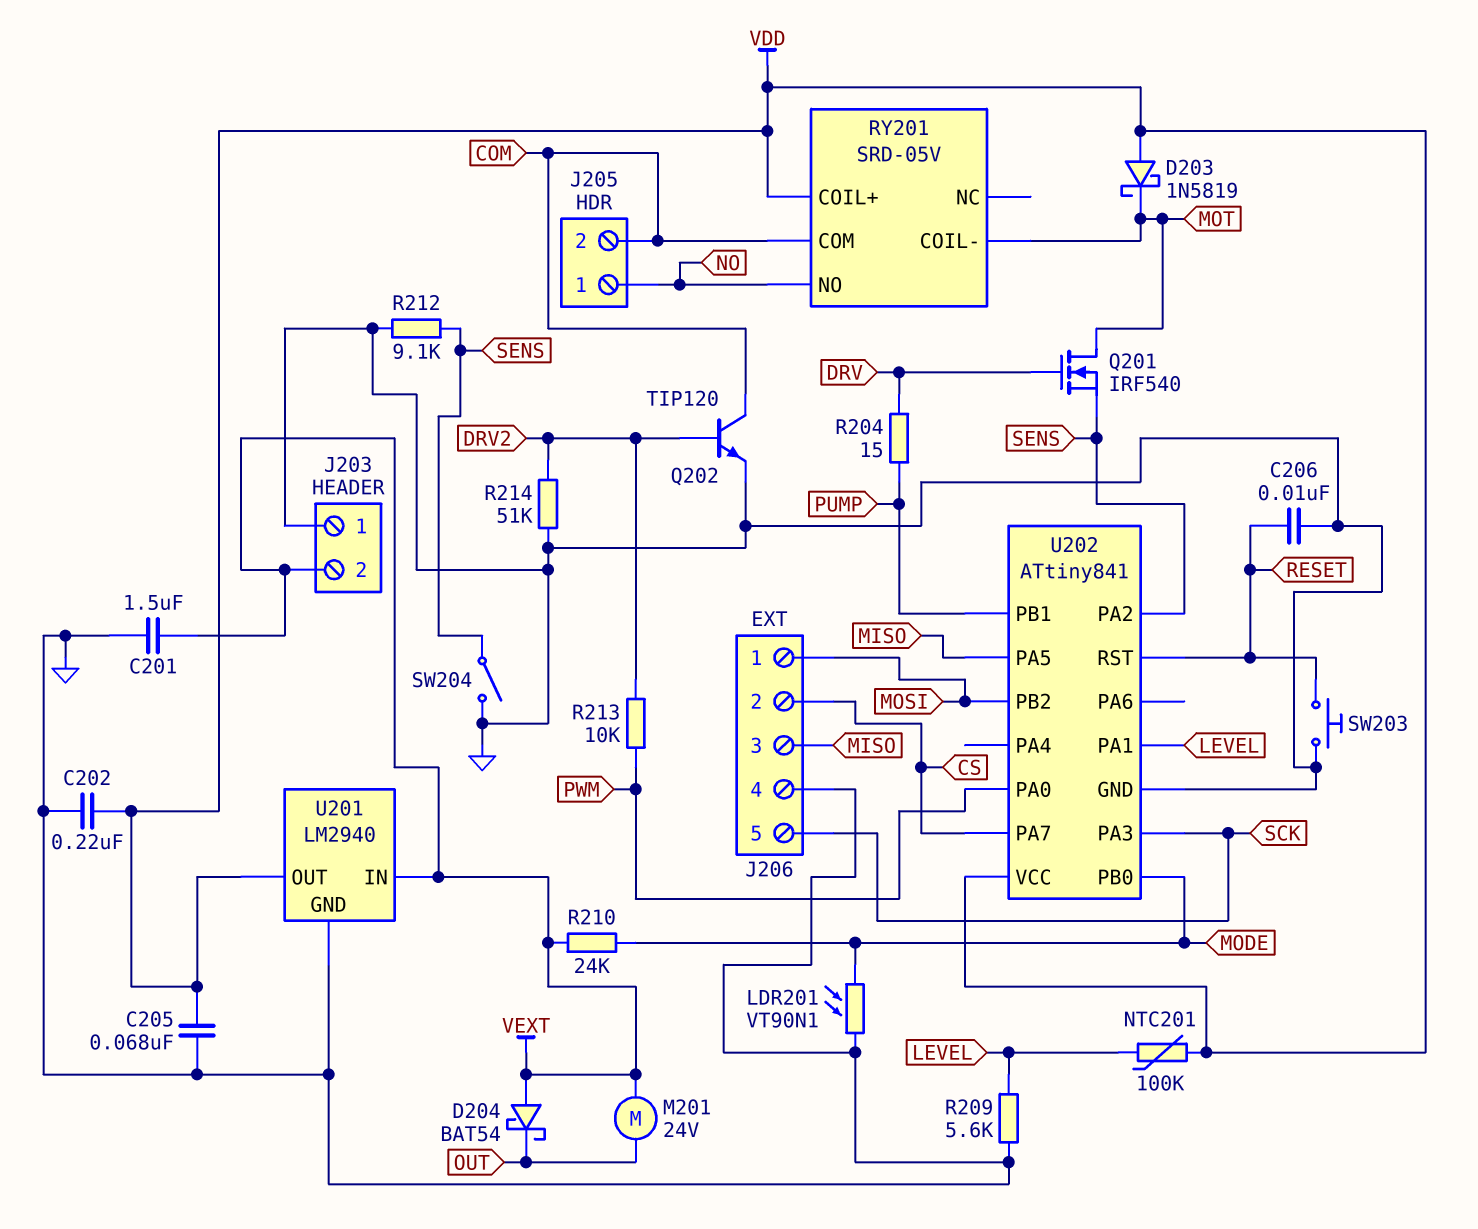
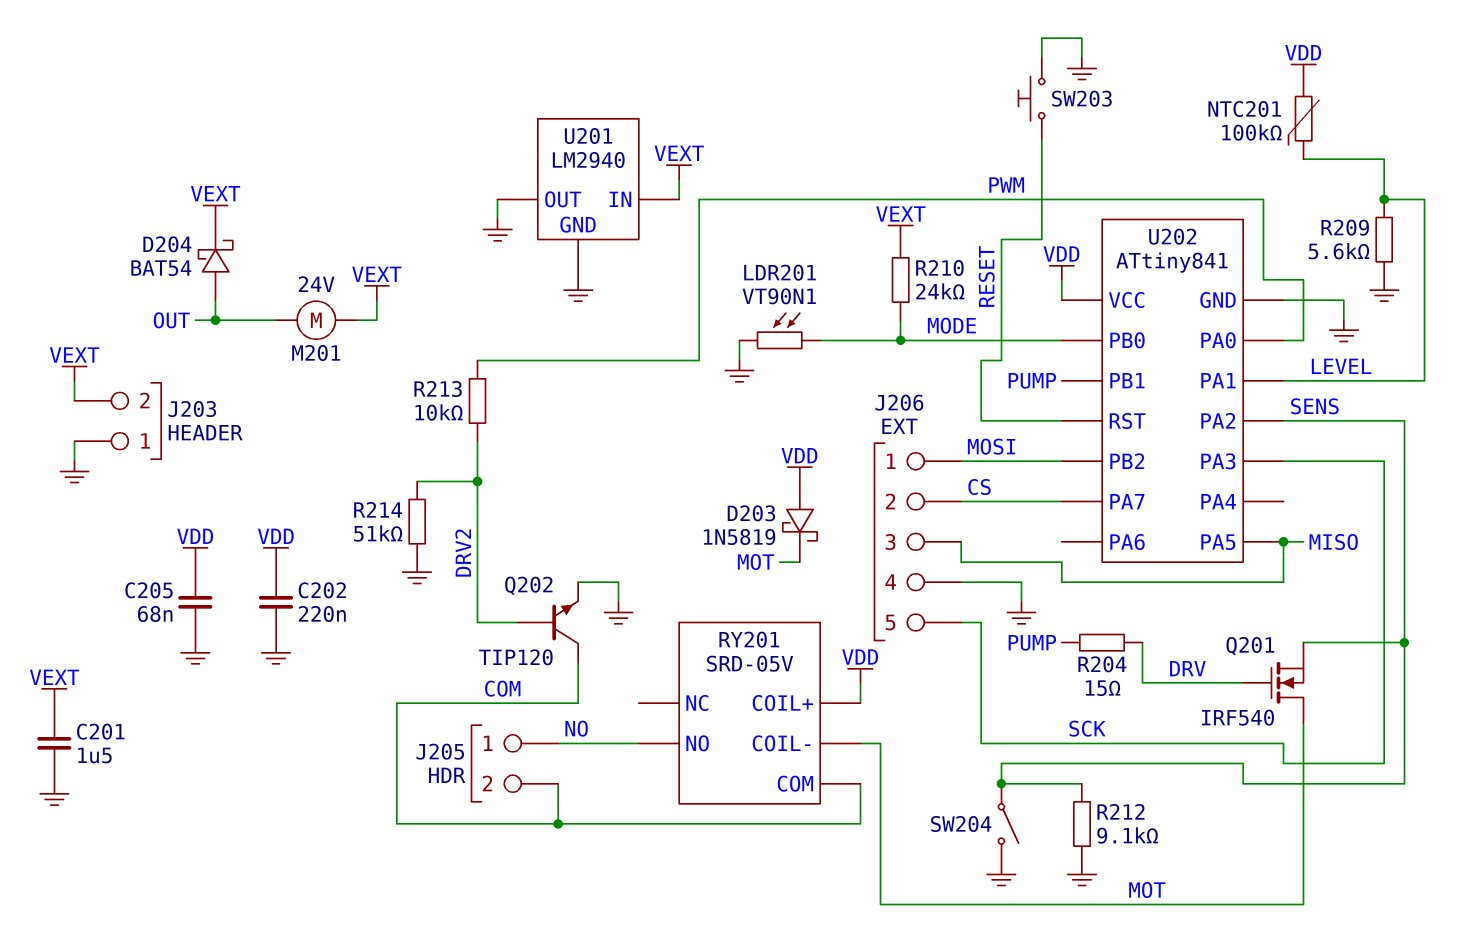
C206: 10nF (GND, RESET) -> none
D204: schottky BAT54 (A VEXT, K OUT) -> schottky BAT54 (A OUT, K VEXT)
U201 pin OUT: VDD -> GND

